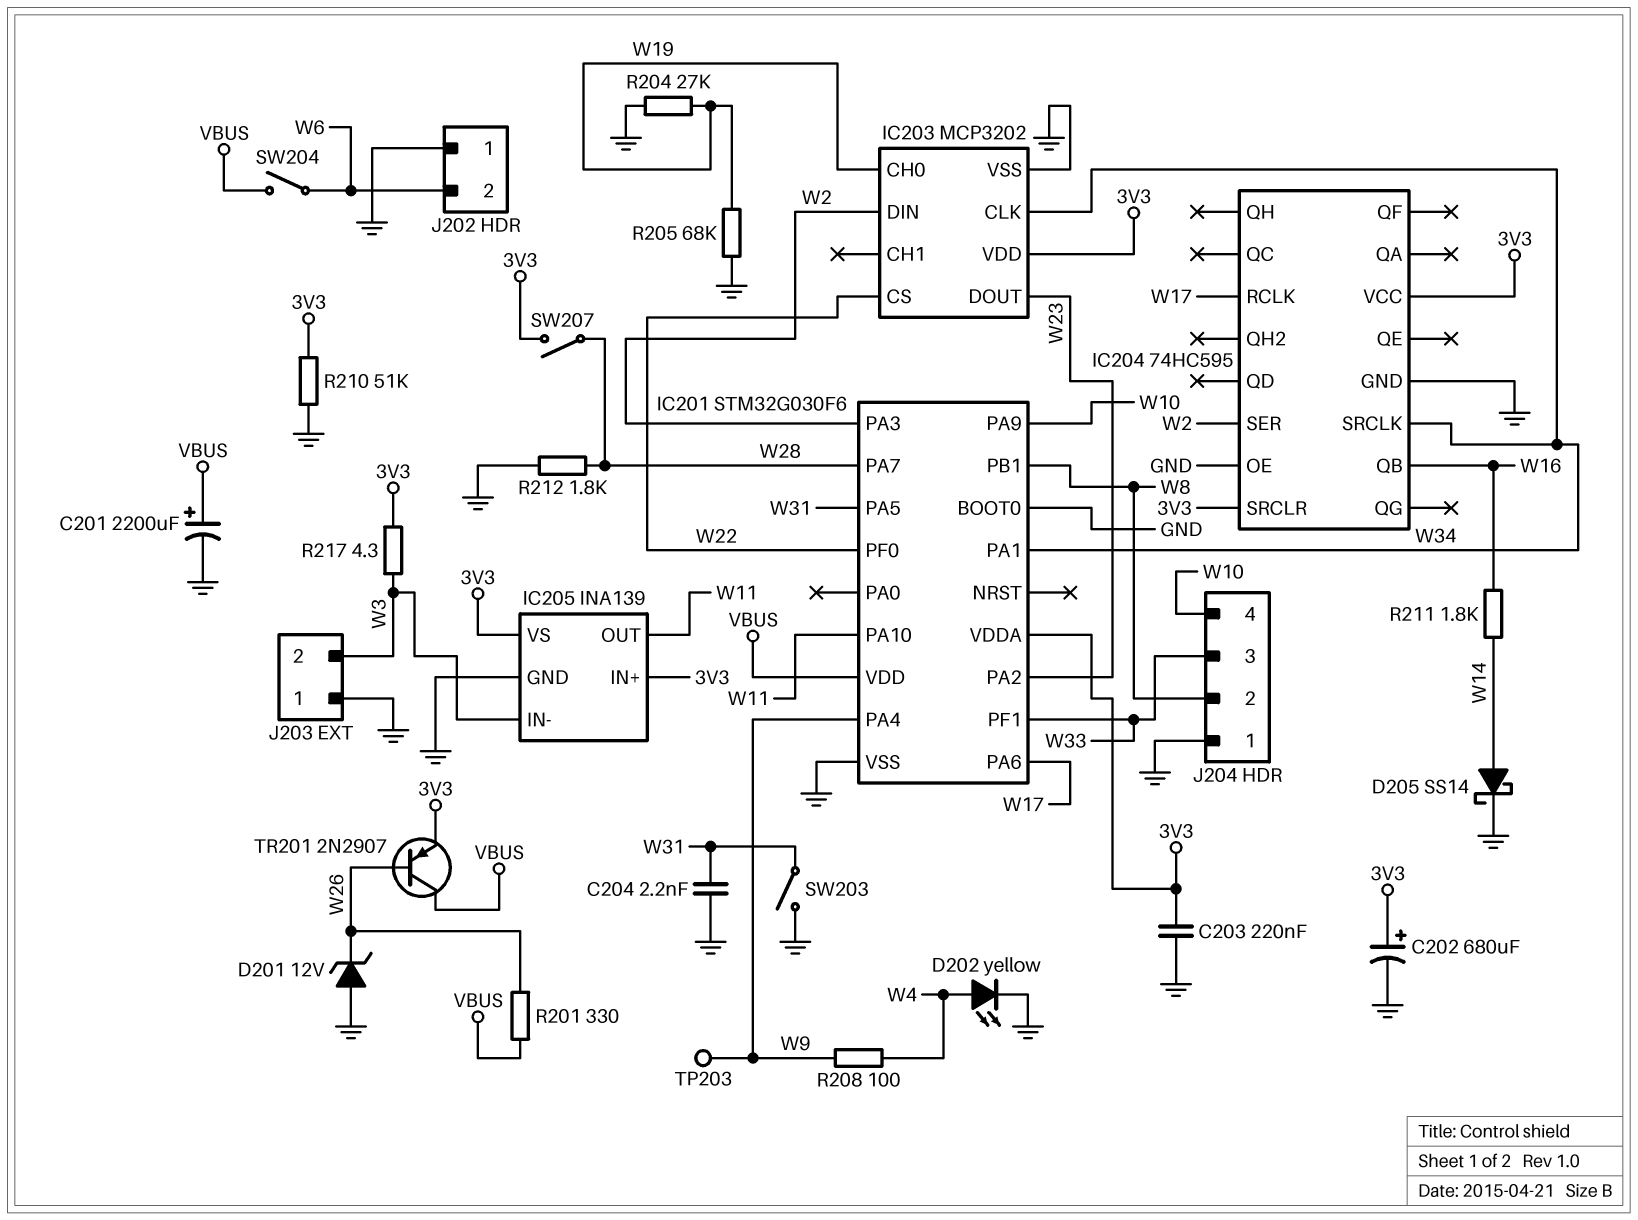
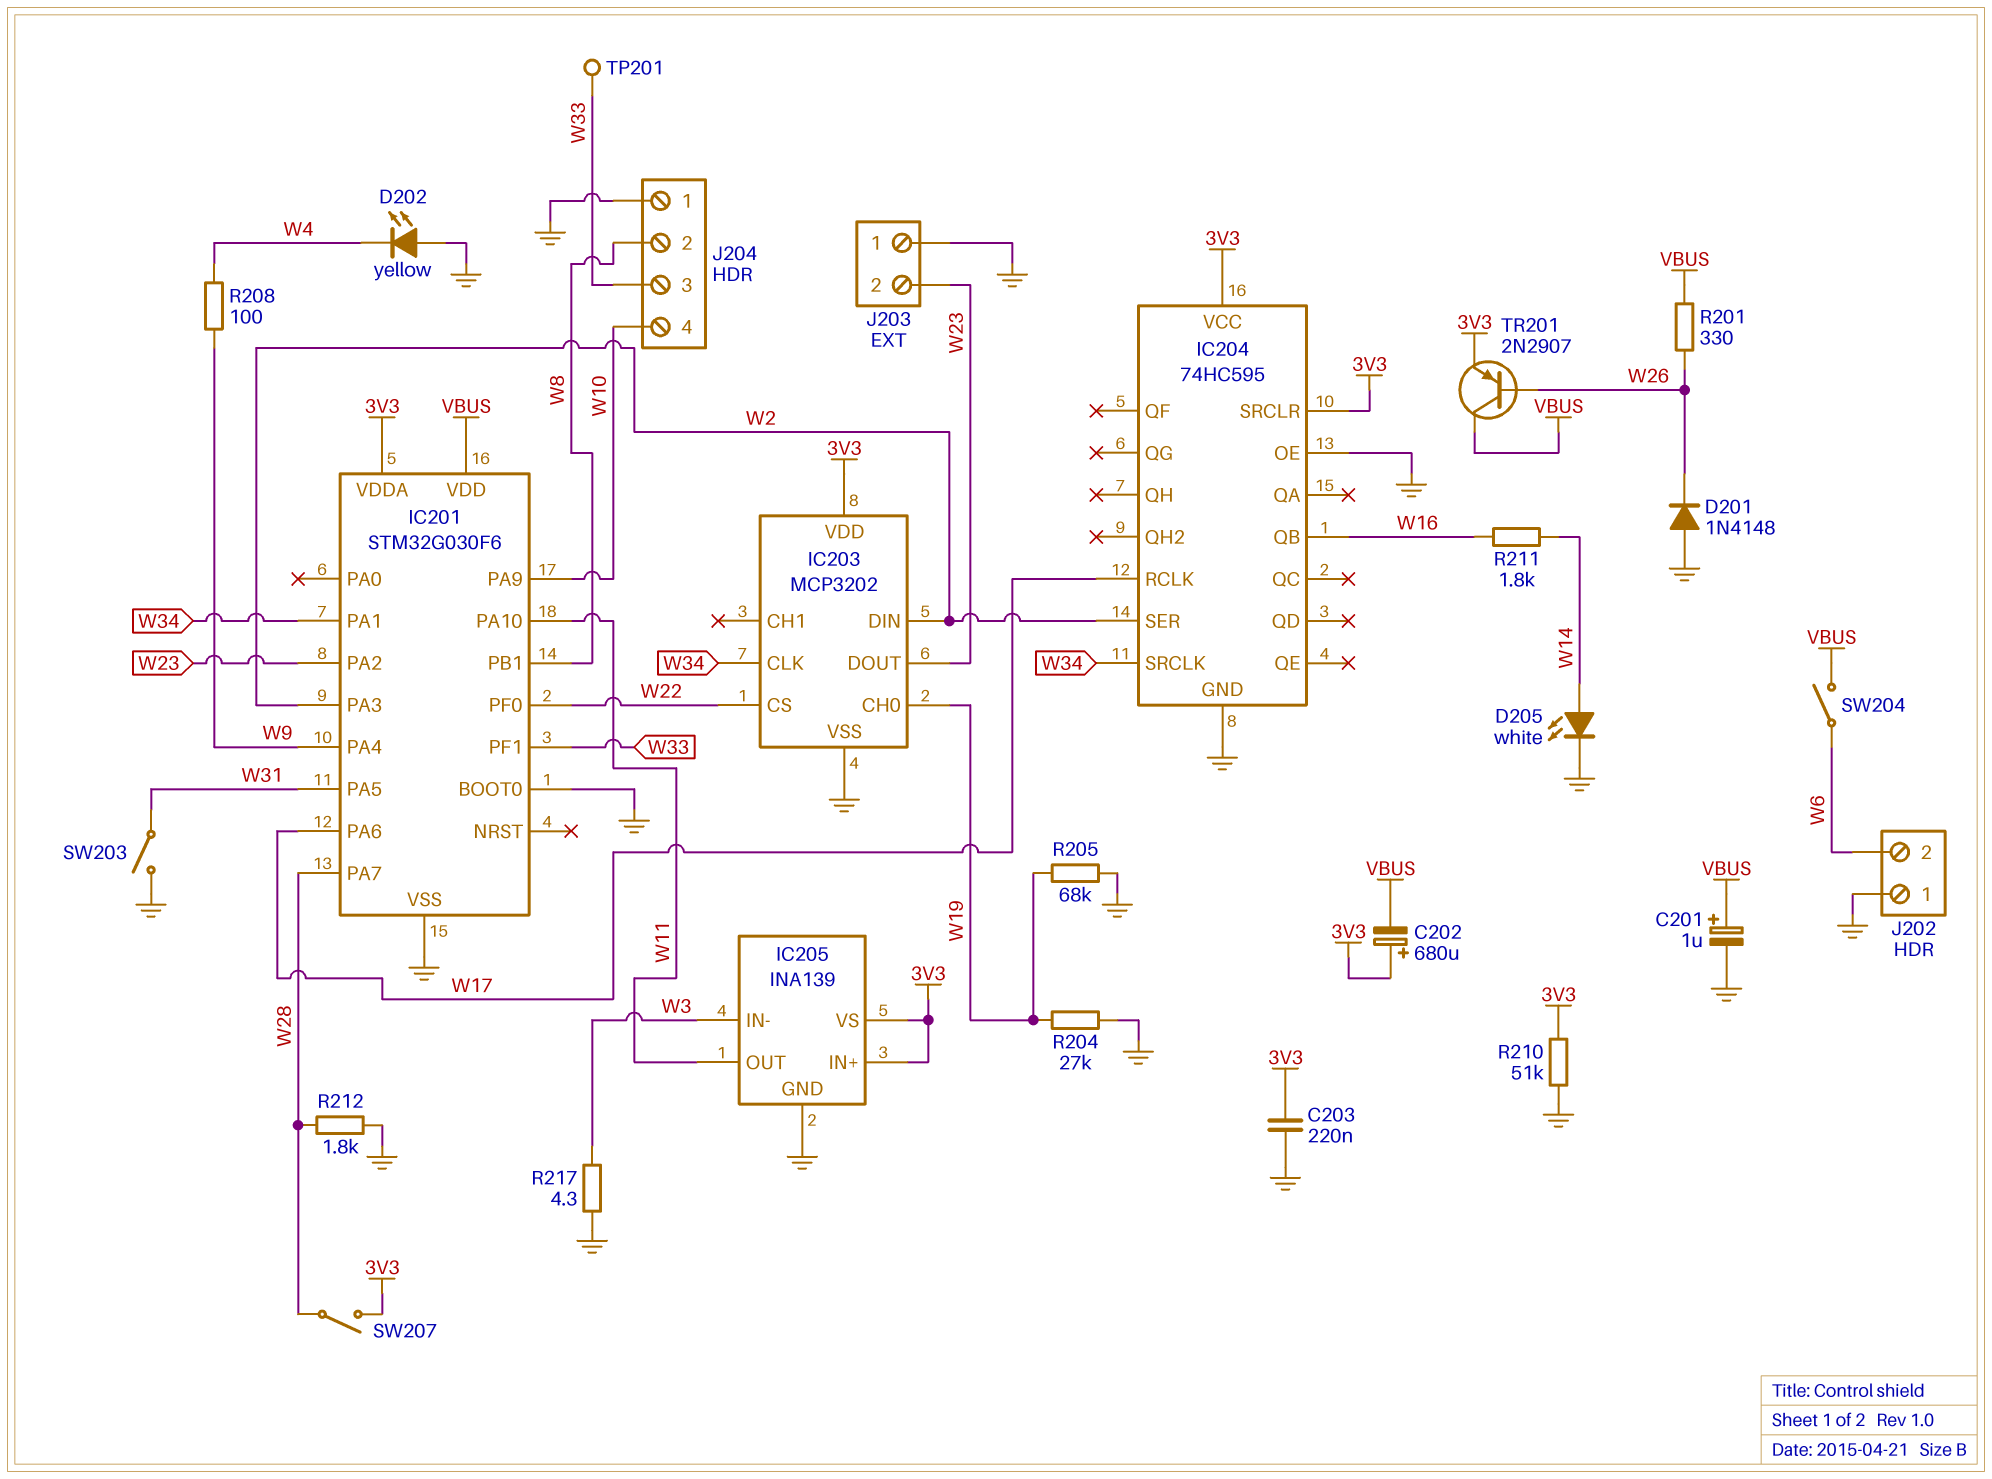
C201: 2200uF (plus VBUS, minus GND) -> 1uF (plus VBUS, minus GND)
C202: 680uF (plus 3V3, minus GND) -> 680uF (plus 3V3, minus VBUS)
C204: 2.2nF (GND, W31) -> none
D201: zener 12V (A GND, K W26) -> diode 1N4148 (A GND, K W26)
D202: LED yellow (A W4, K GND) -> LED yellow (A GND, K W4)
D205: schottky SS14 (A W14, K GND) -> LED white (A W14, K GND)
J203 pin 2: W3 -> W23
R217: 4.3 (3V3, W3) -> 4.3 (GND, W3)
TP201: none -> test point (W33)
TP203: test point (W9) -> none

